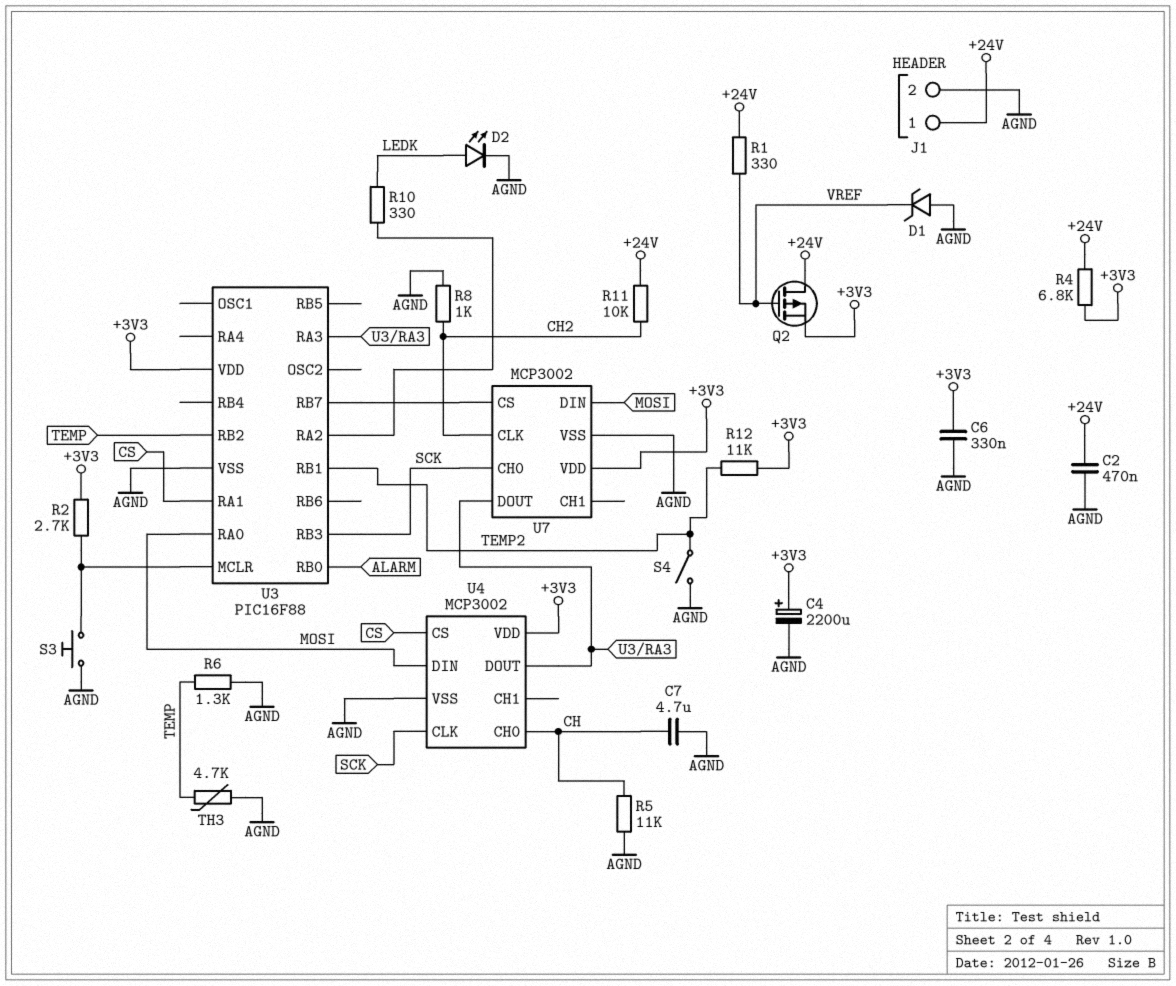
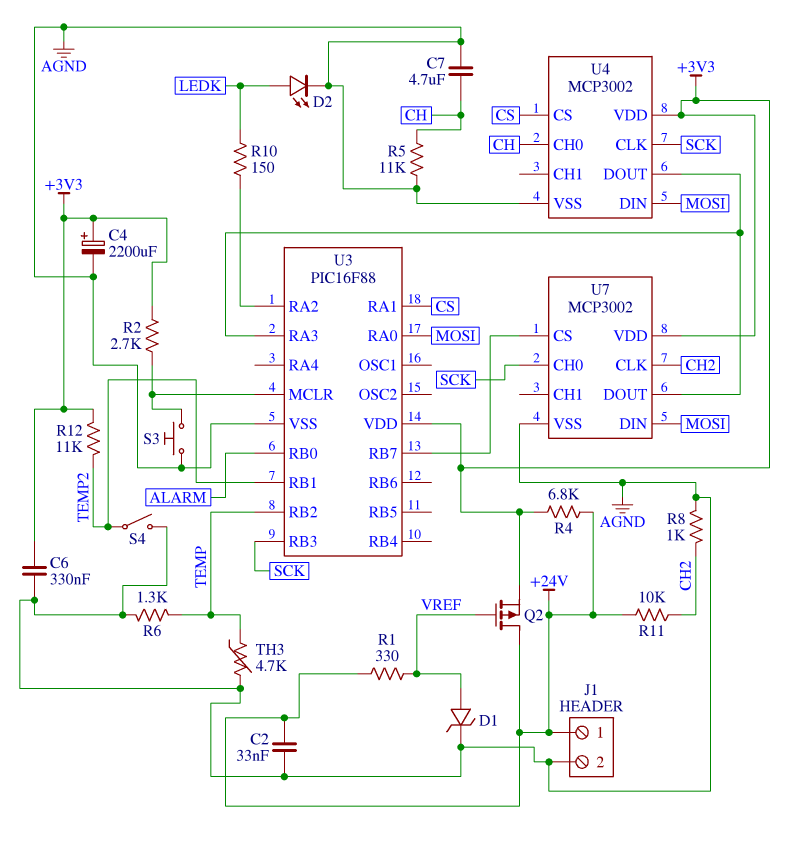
C2: 470nF (+24V, AGND) -> 33nF (+24V, AGND)
D1: zener (A AGND, K VREF) -> zener (A VREF, K AGND)
R10: 330 (LEDK, U3/RA2) -> 150 (LEDK, U3/RA2)

